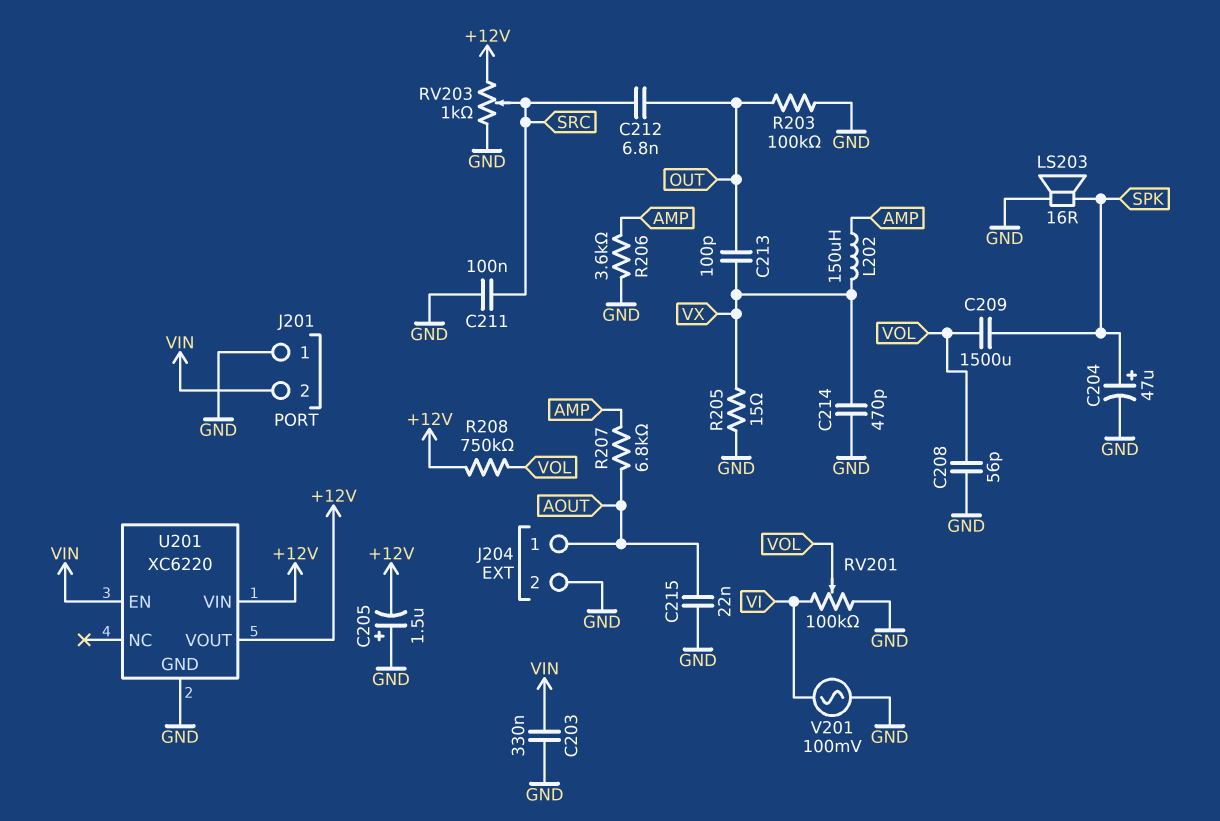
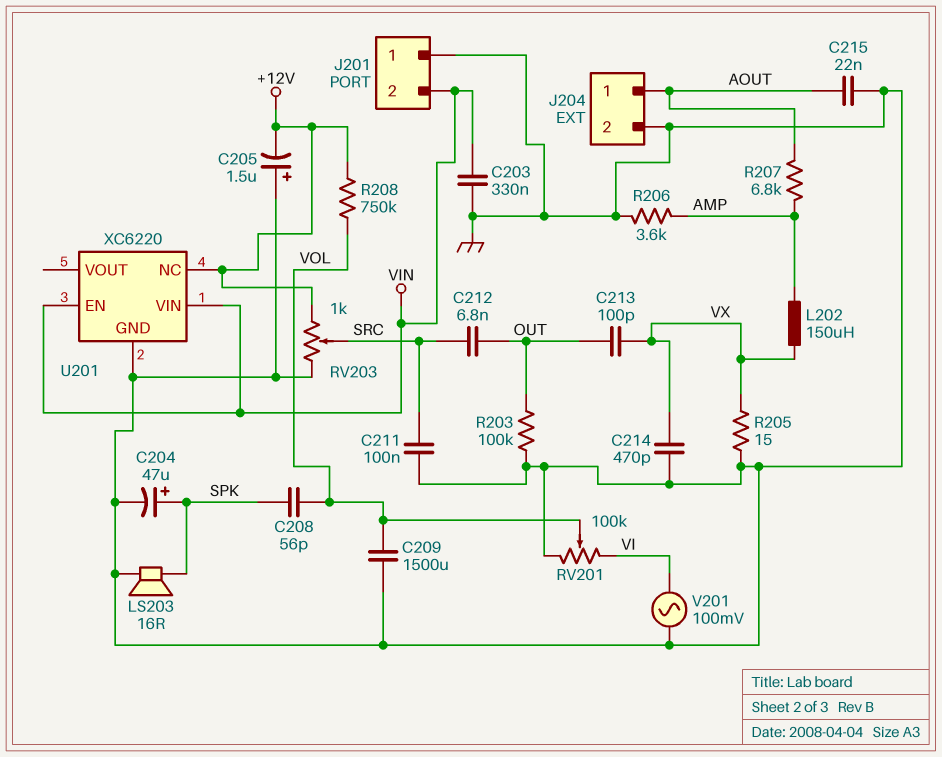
C208: 56pF (GND, VOL) -> 56pF (SPK, VOL)
C209: 1500uF (SPK, VOL) -> 1500uF (GND, VOL)
U201 pin NC: none -> +12V
U201 pin VIN: +12V -> VIN
U201 pin VOUT: +12V -> none

